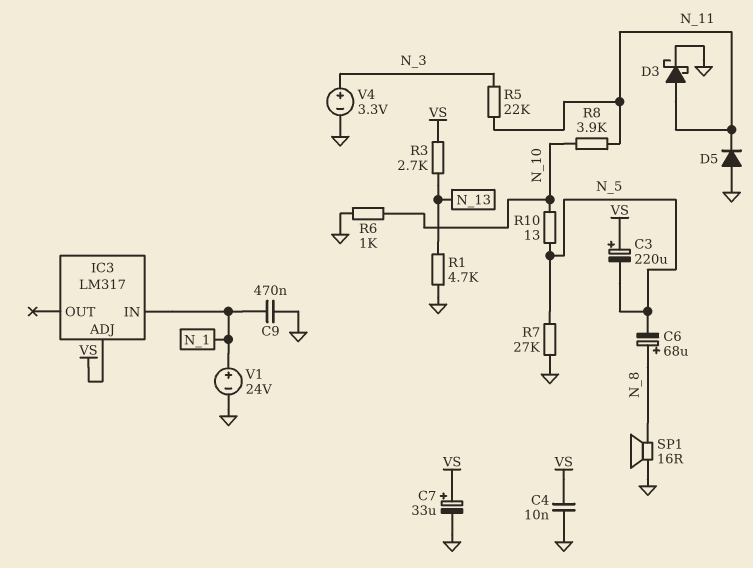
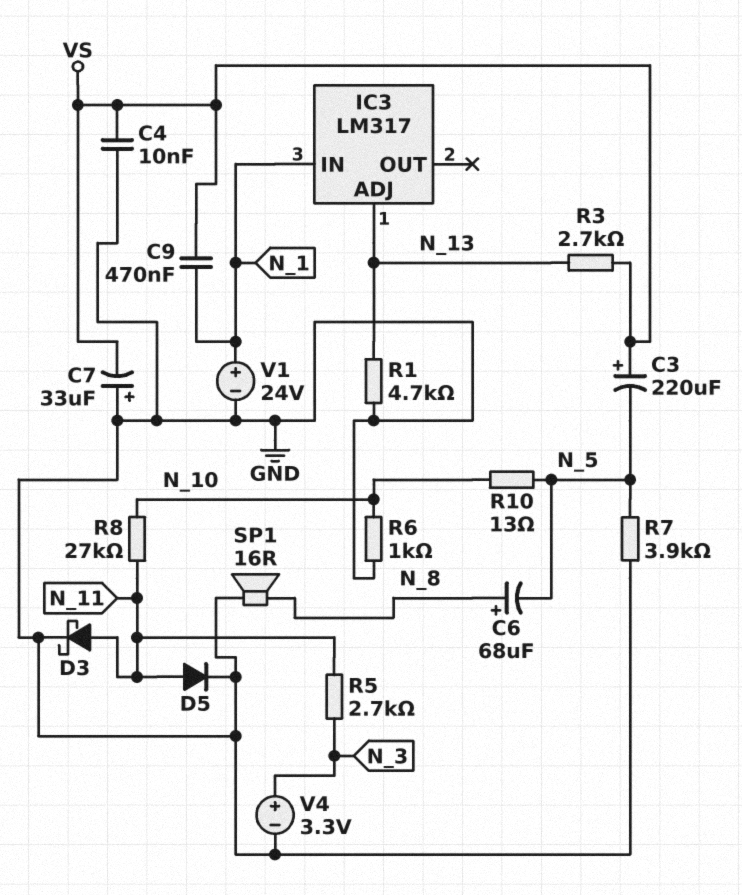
C7: 33uF (plus VS, minus GND) -> 33uF (plus GND, minus VS)
C9: 470nF (GND, N_1) -> 470nF (N_1, VS)
D5: diode (A GND, K N_11) -> diode (A N_11, K GND)
IC3 pin ADJ: VS -> N_13
R5: 22k (N_3, N_11) -> 2.7k (N_3, N_11)
R7: 27k (GND, N_5) -> 3.9k (GND, N_5)
R8: 3.9k (N_10, N_11) -> 27k (N_10, N_11)

